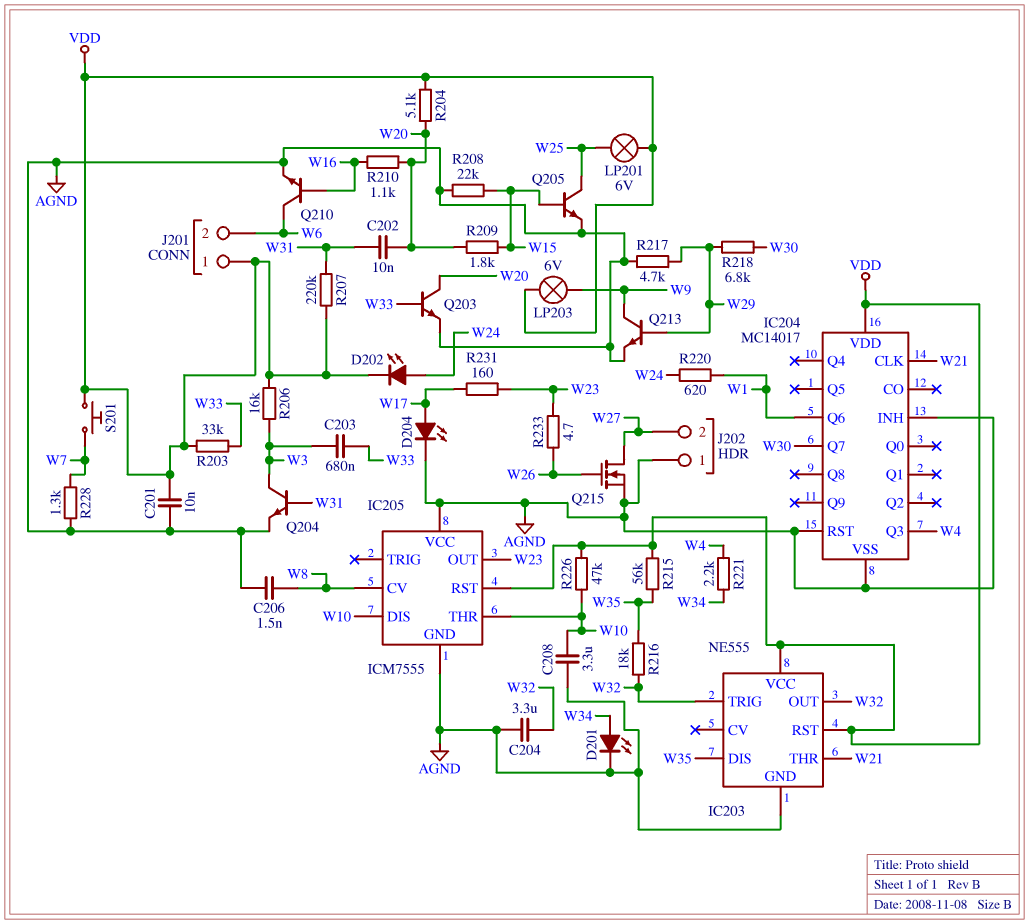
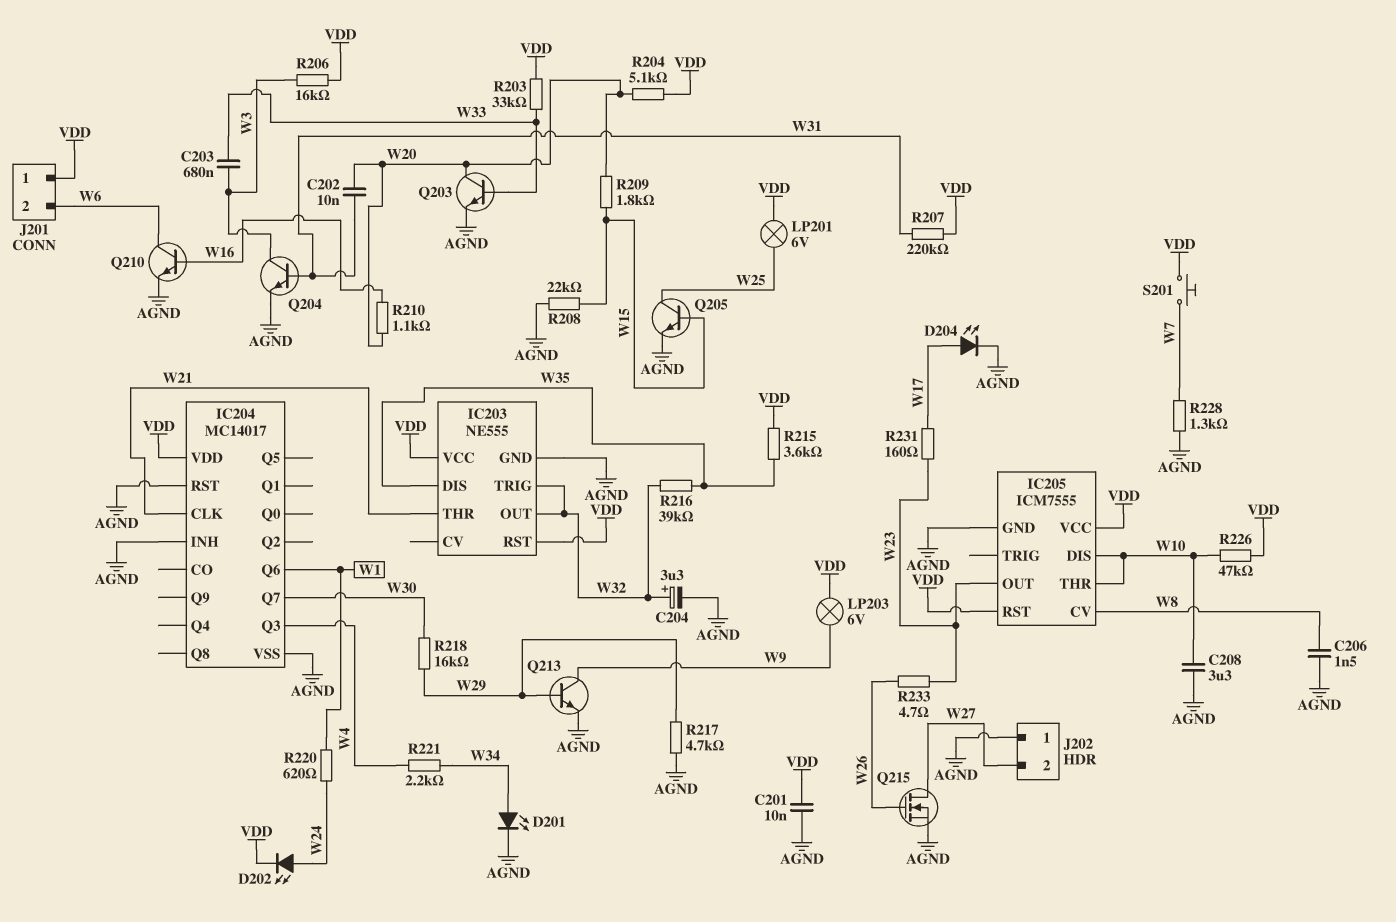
C204: 3.3uF (AGND, W32) -> 3.3uF (plus W32, minus AGND)
IC205 pin VCC: AGND -> VDD
R215: 56k (VDD, W35) -> 3.6k (VDD, W35)
R216: 18k (W32, W35) -> 39k (W32, W35)
R218: 6.8k (W29, W30) -> 16k (W29, W30)

